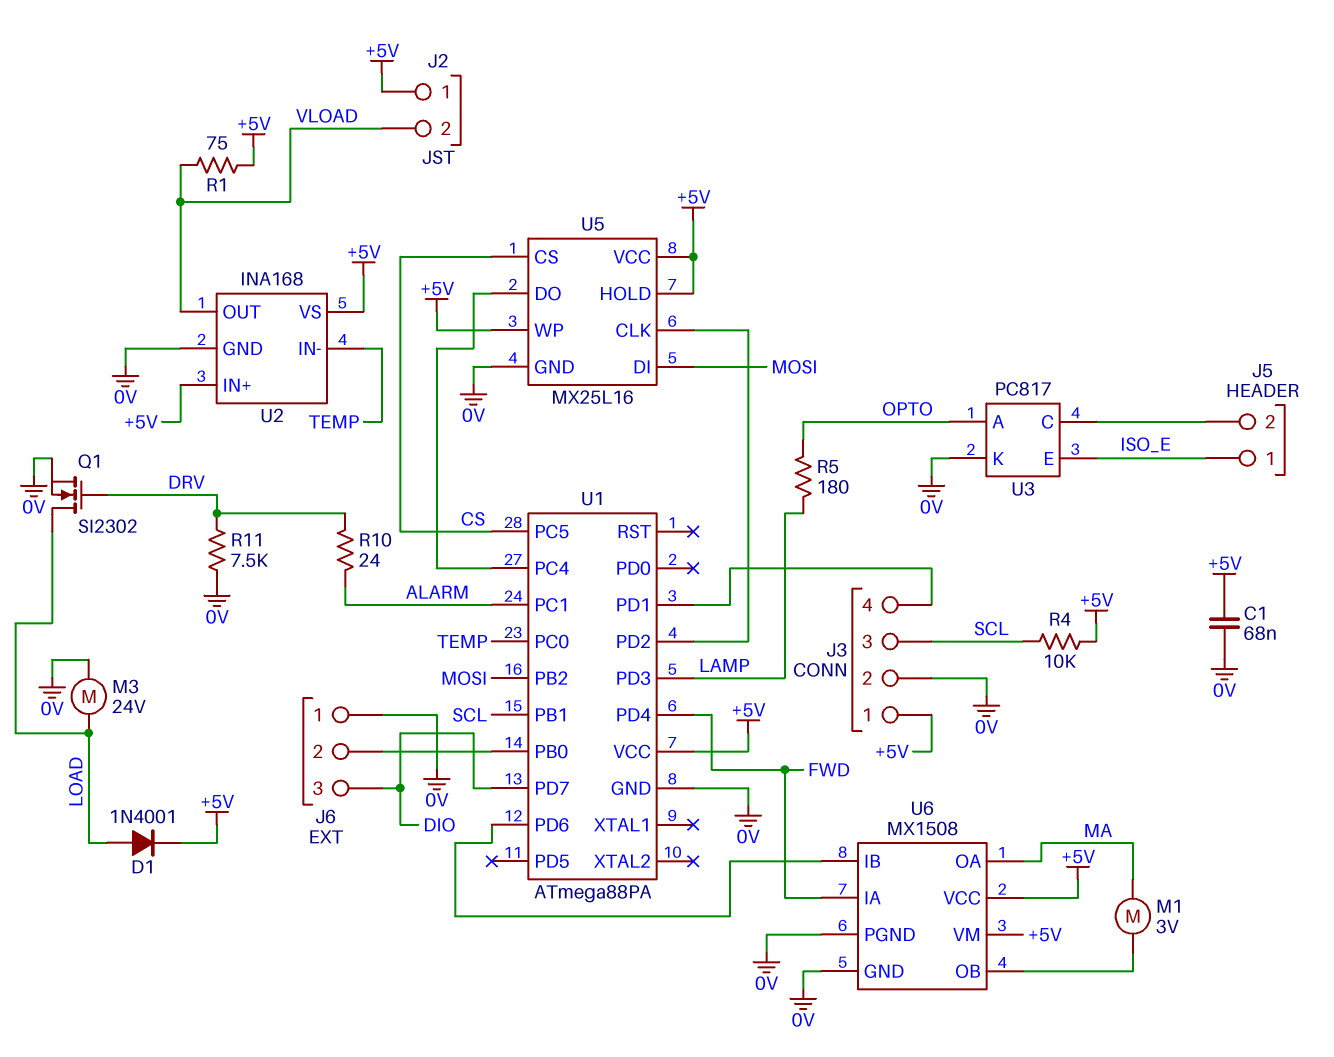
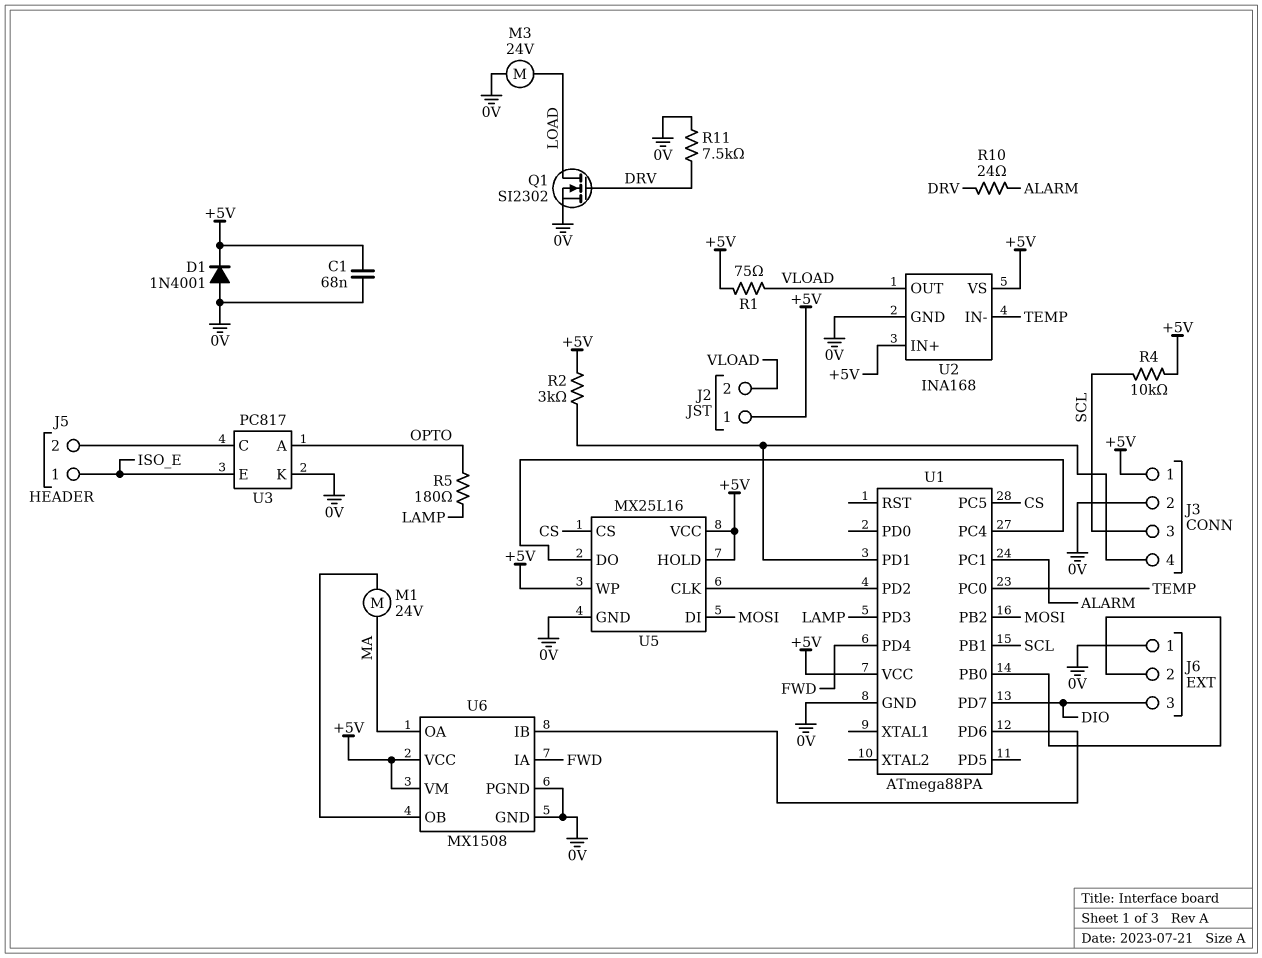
D1: diode 1N4001 (A LOAD, K +5V) -> diode 1N4001 (A 0V, K +5V)
M1: motor 3V (MA, U6/OB) -> motor 24V (MA, U6/OB)
R2: none -> 3k (+5V, J3/4)

